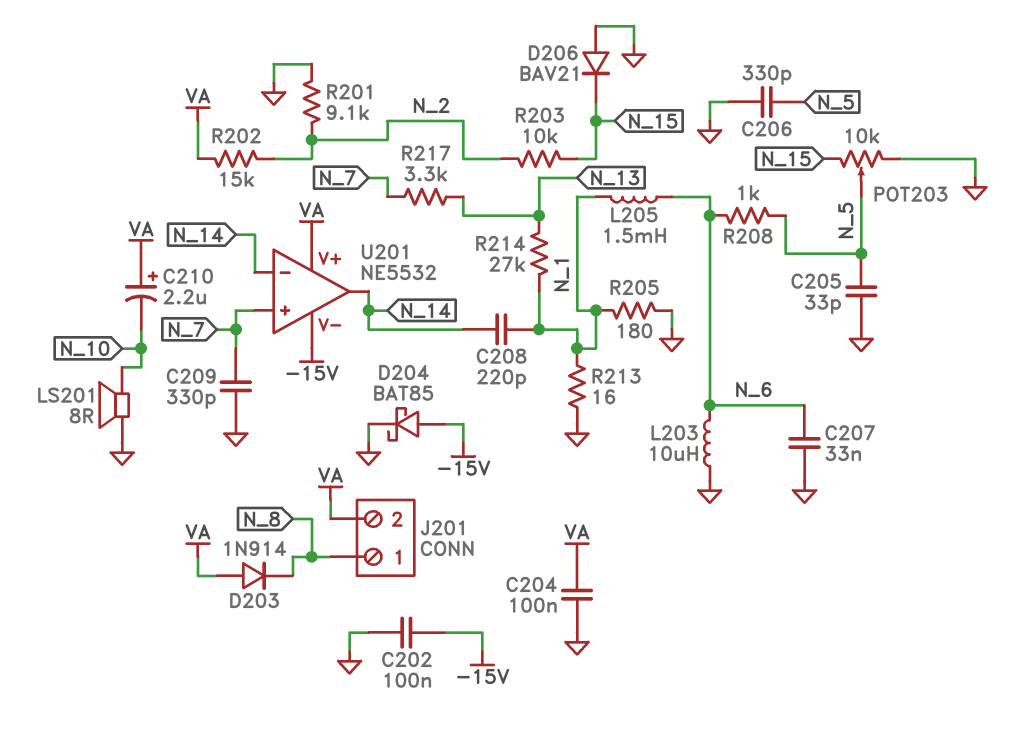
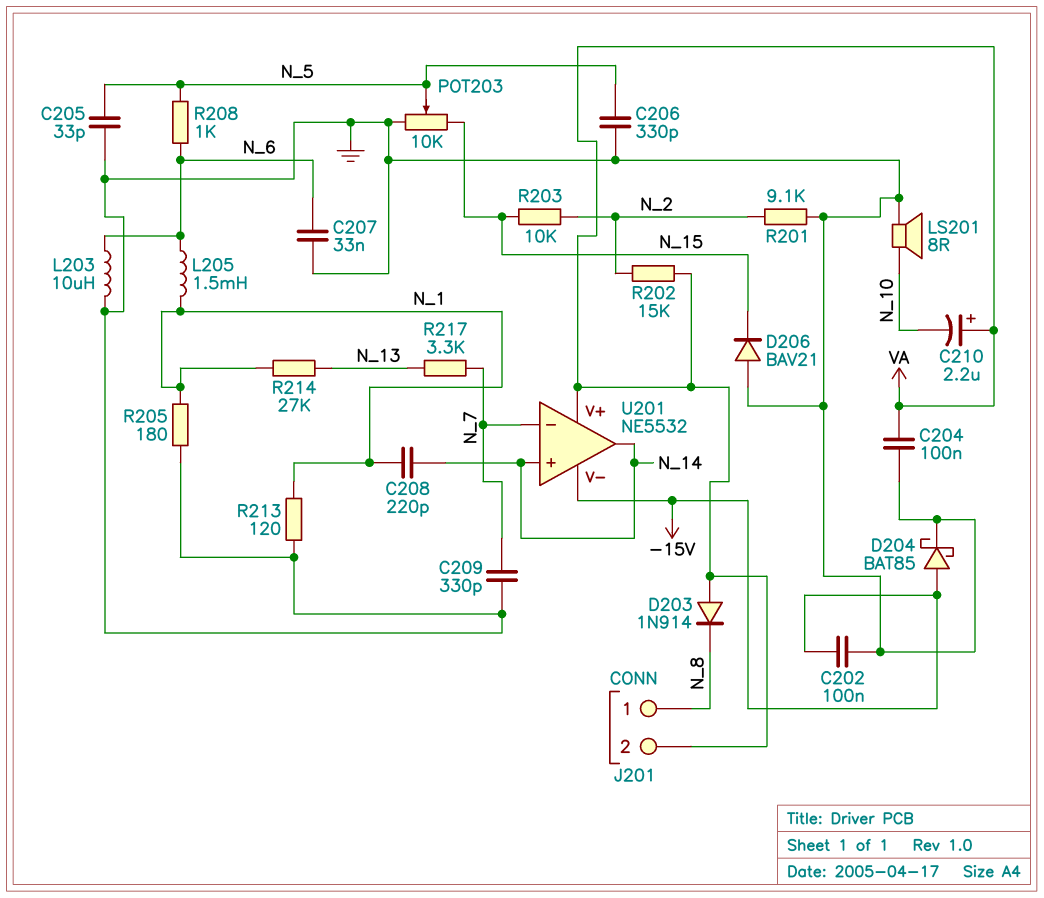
R213: 16 (GND, N_1) -> 120 (GND, N_1)
U201 pin in+: N_7 -> N_14
U201 pin in-: N_14 -> N_7

